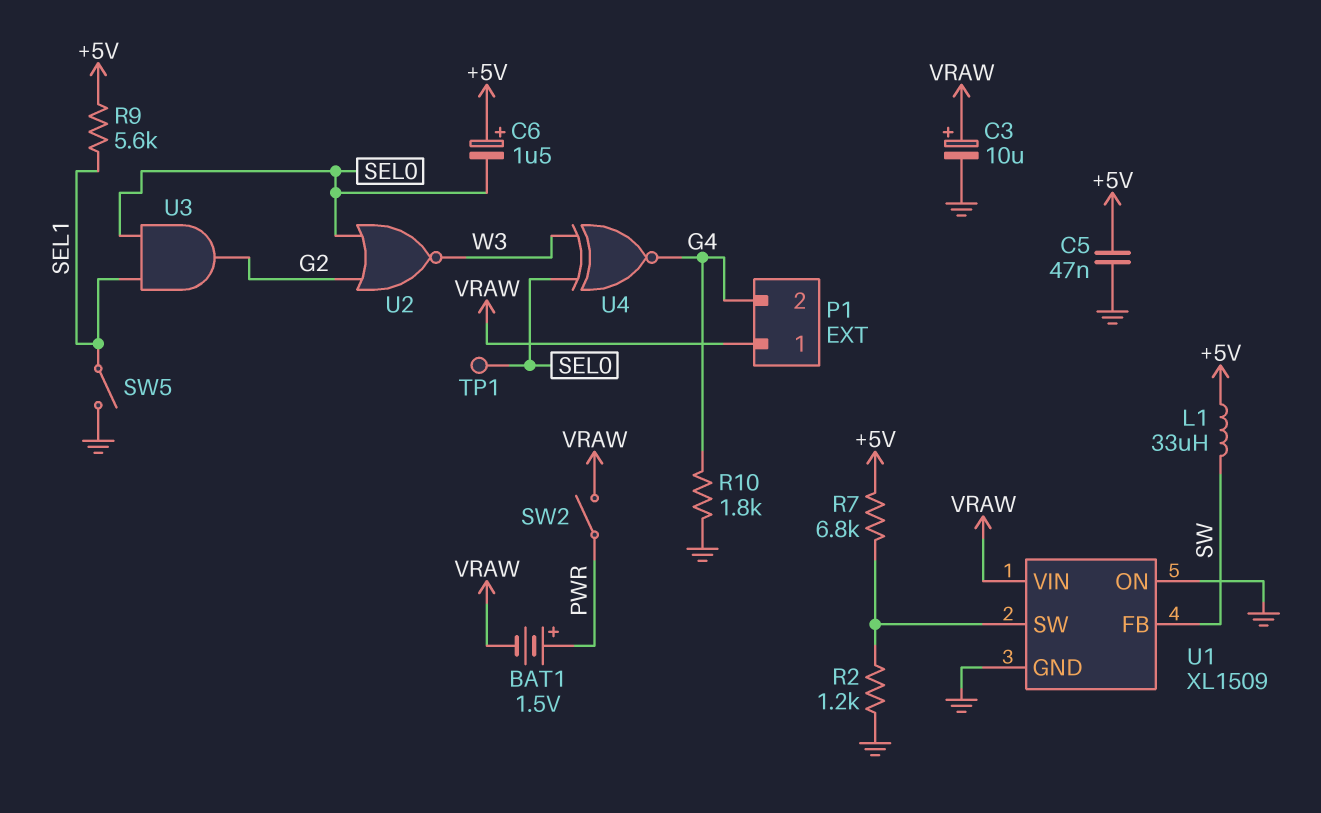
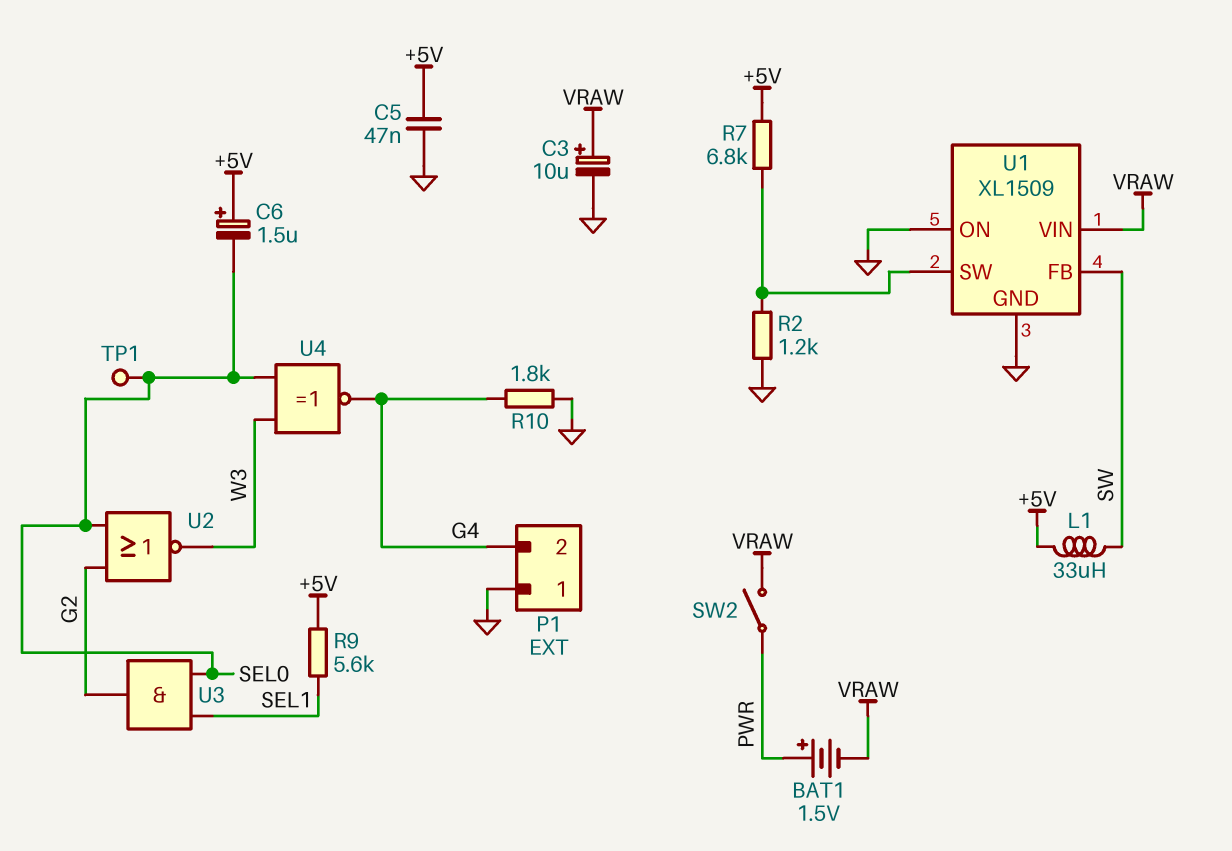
P1 pin 1: VRAW -> GND
SW5: switch (GND, SEL1) -> none

